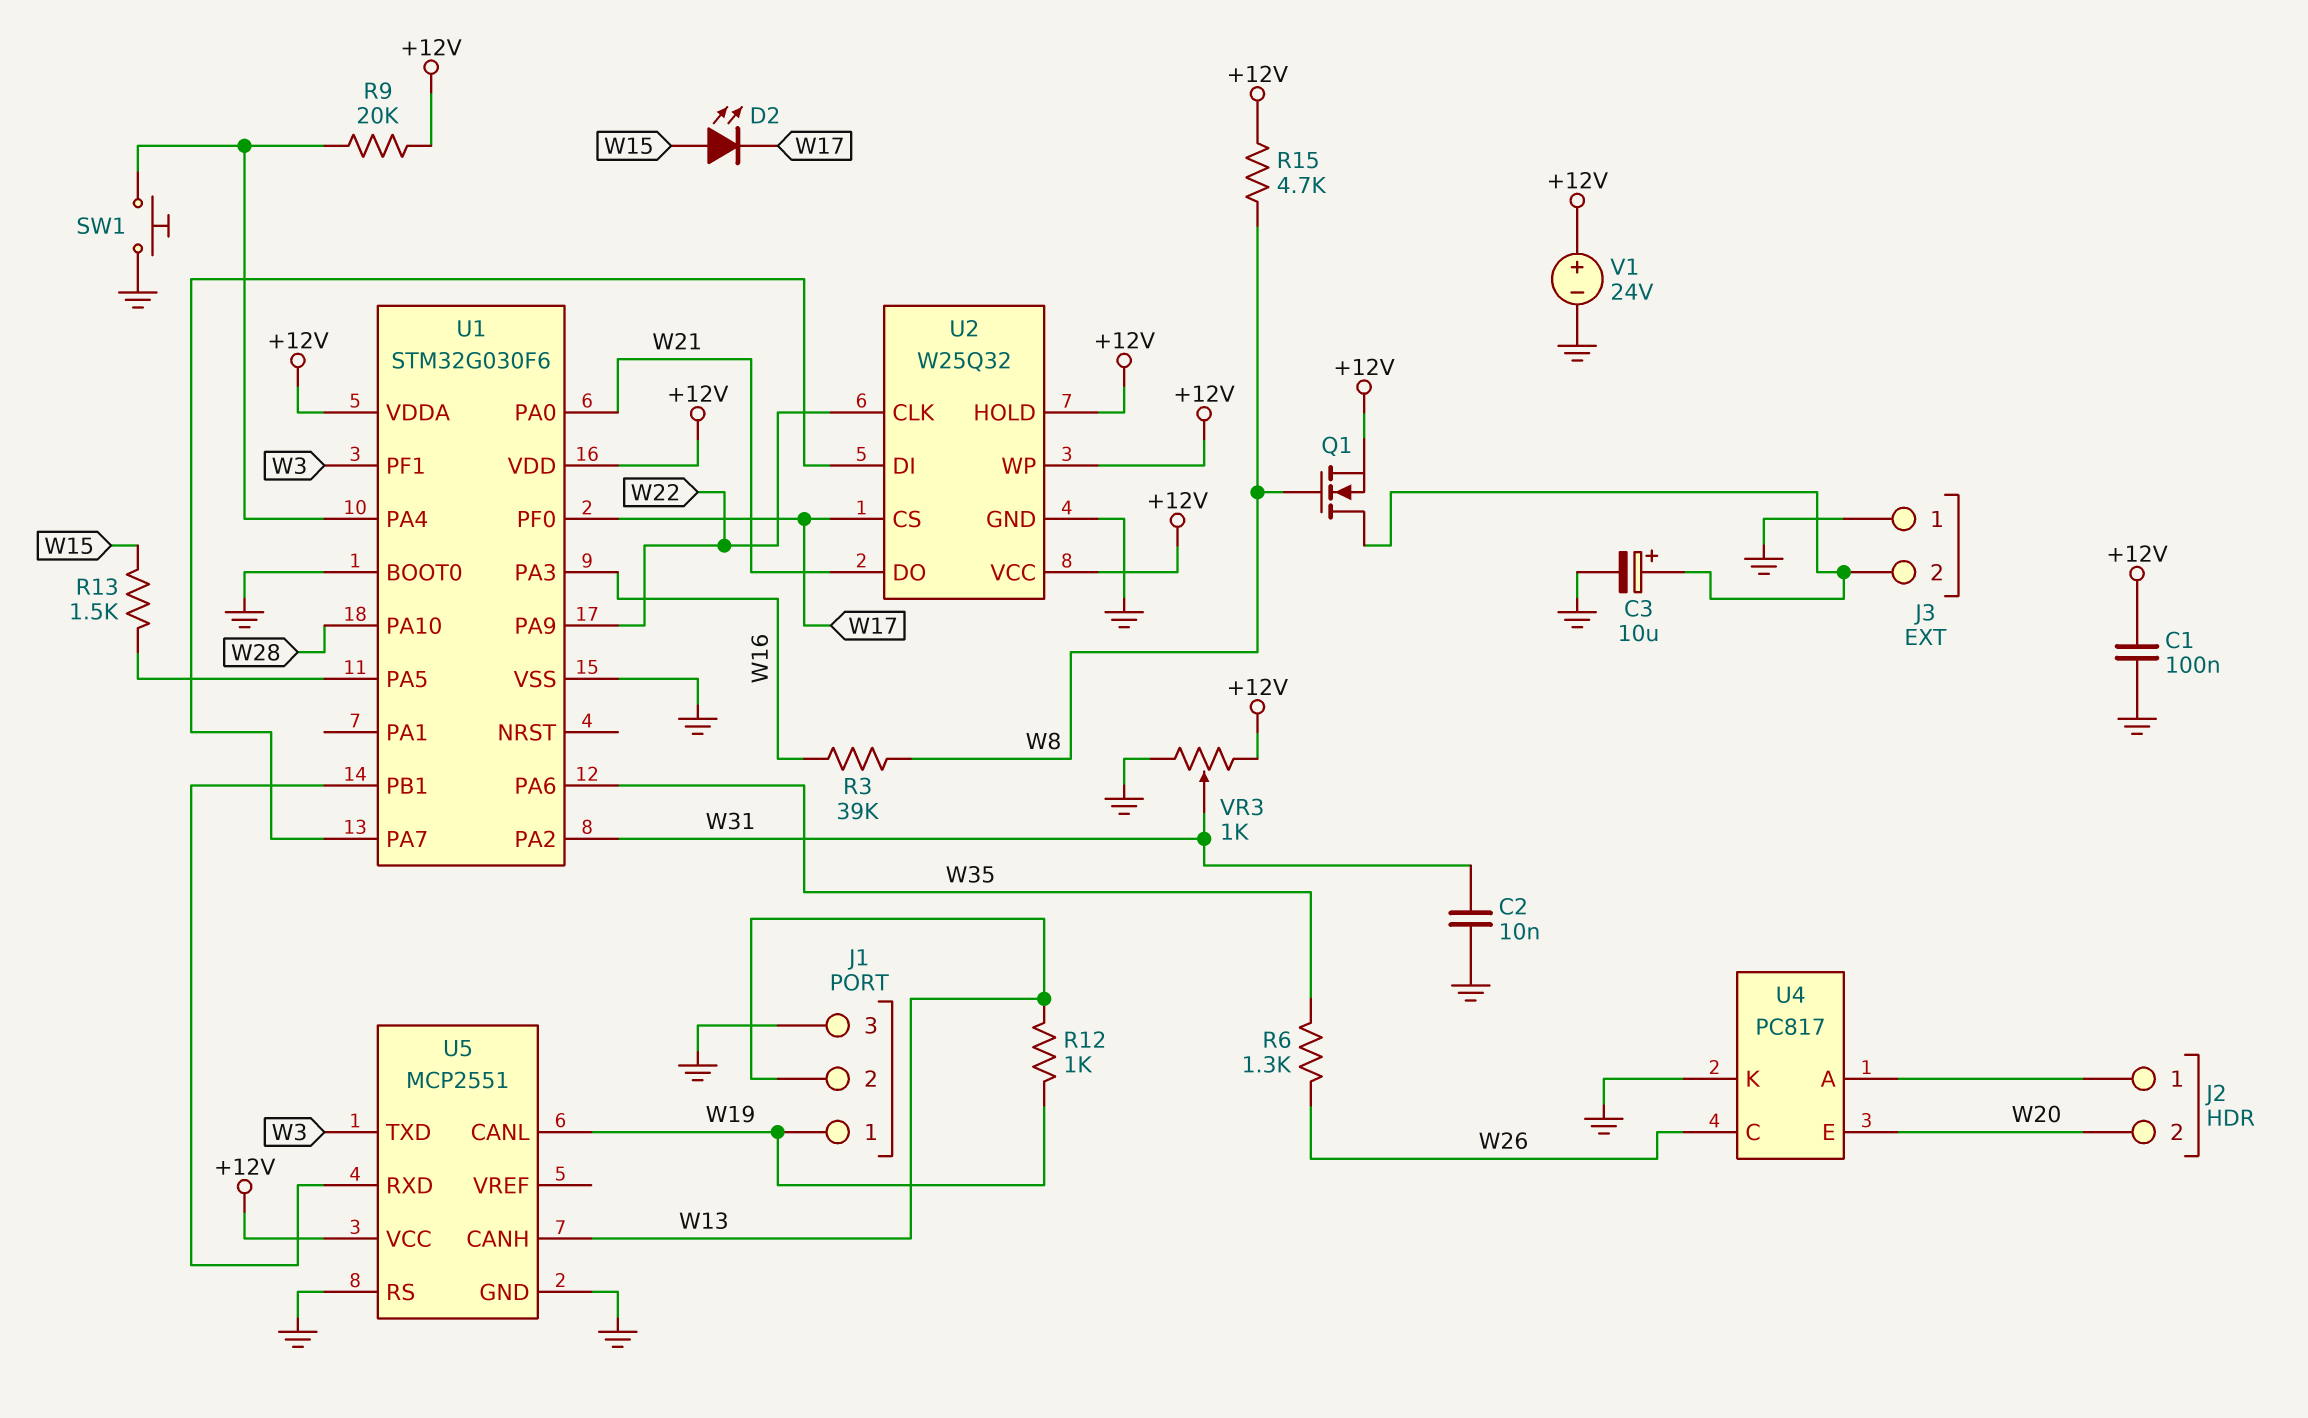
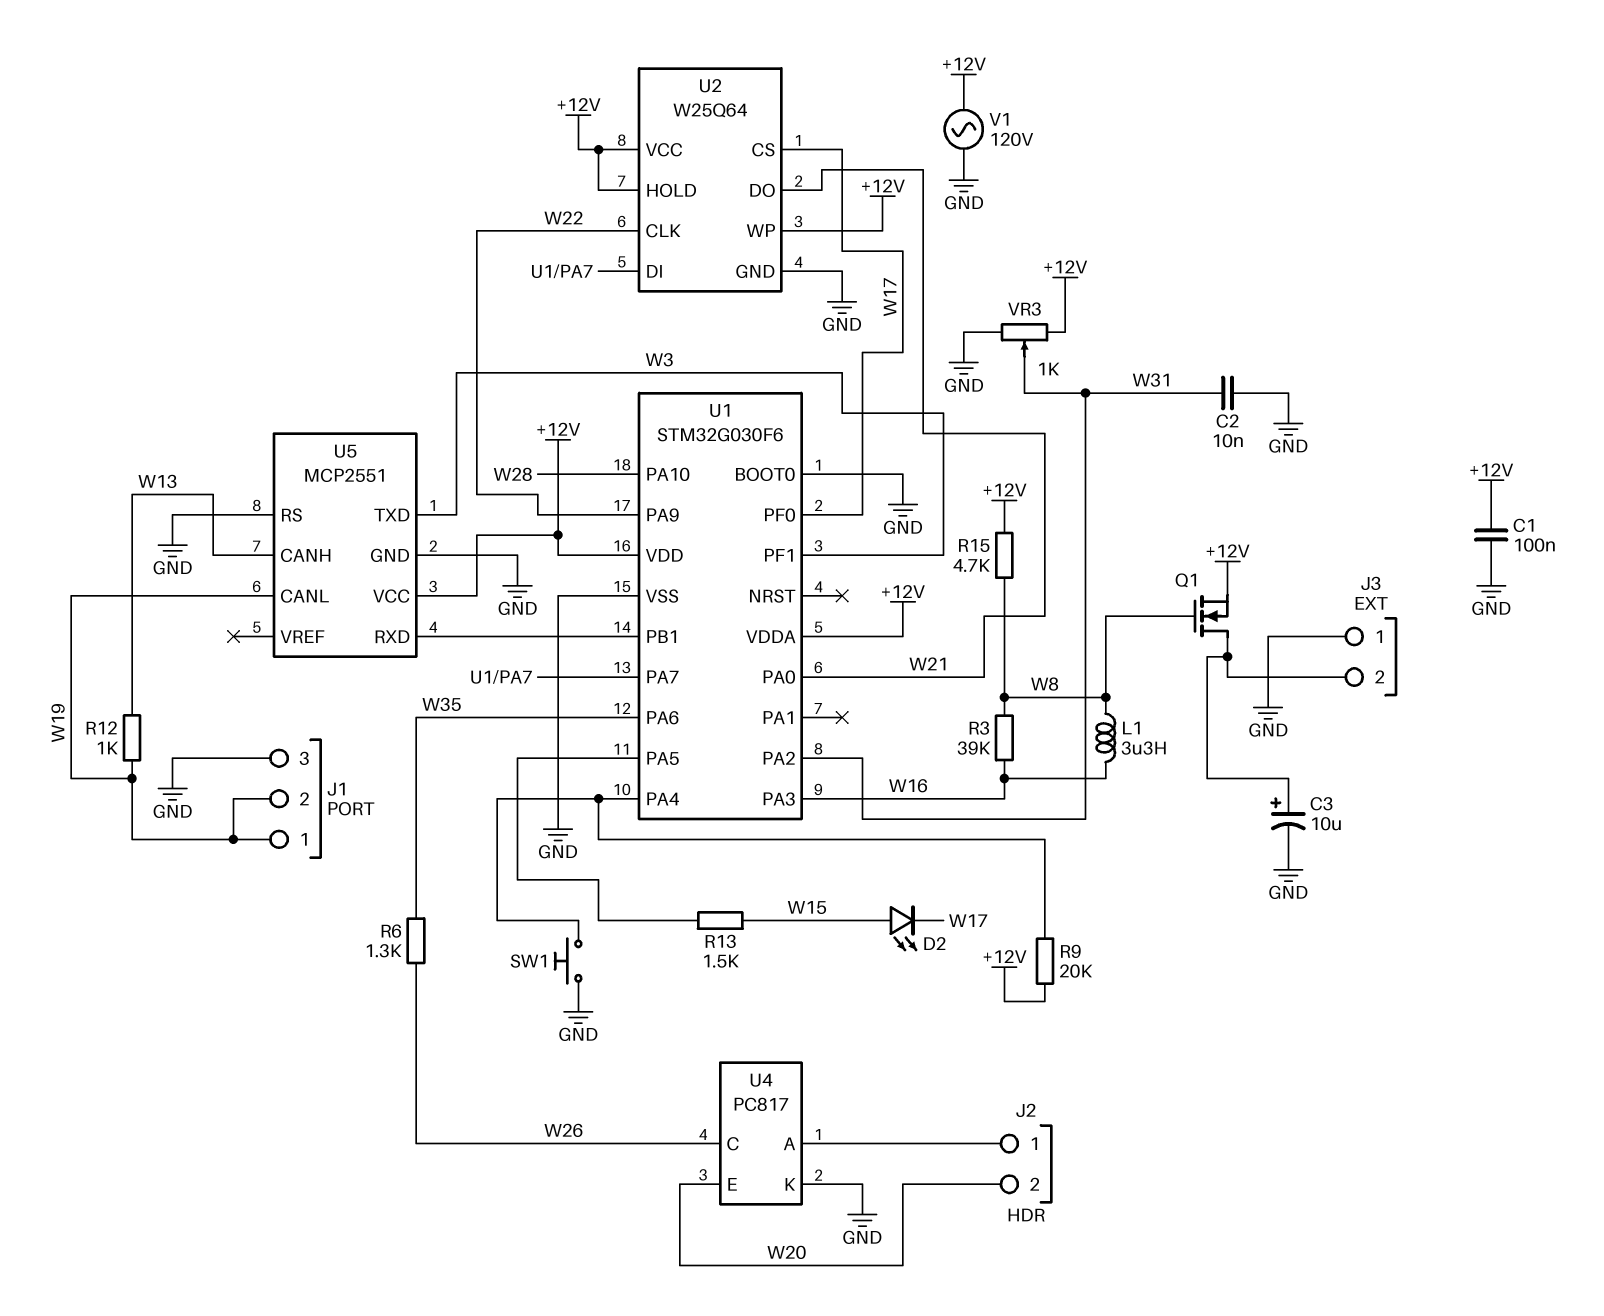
J1 pin 2: W13 -> W19
L1: none -> 3.3uH (W8, W16)
U2: W25Q32 -> W25Q64
V1: 24V (plus +12V, minus GND) -> AC 120V (+12V, GND)

